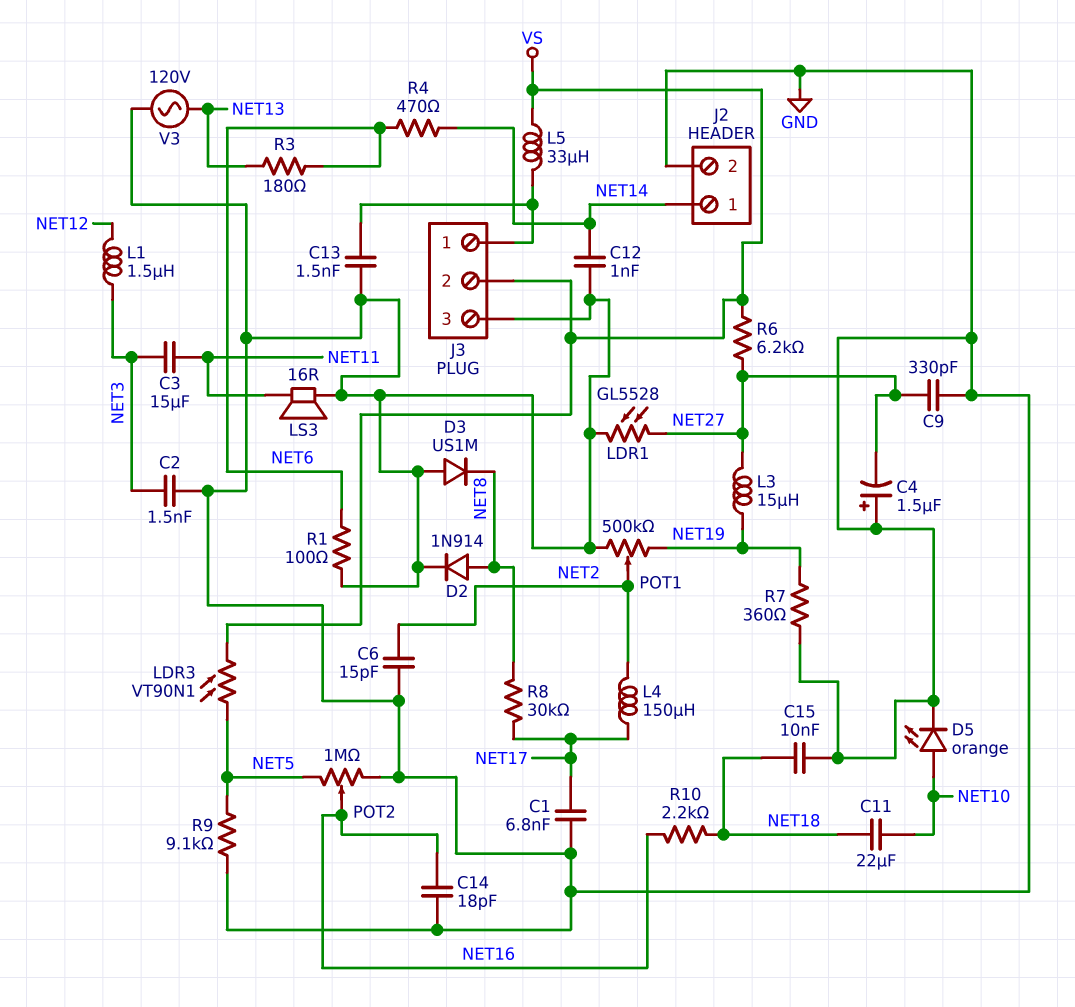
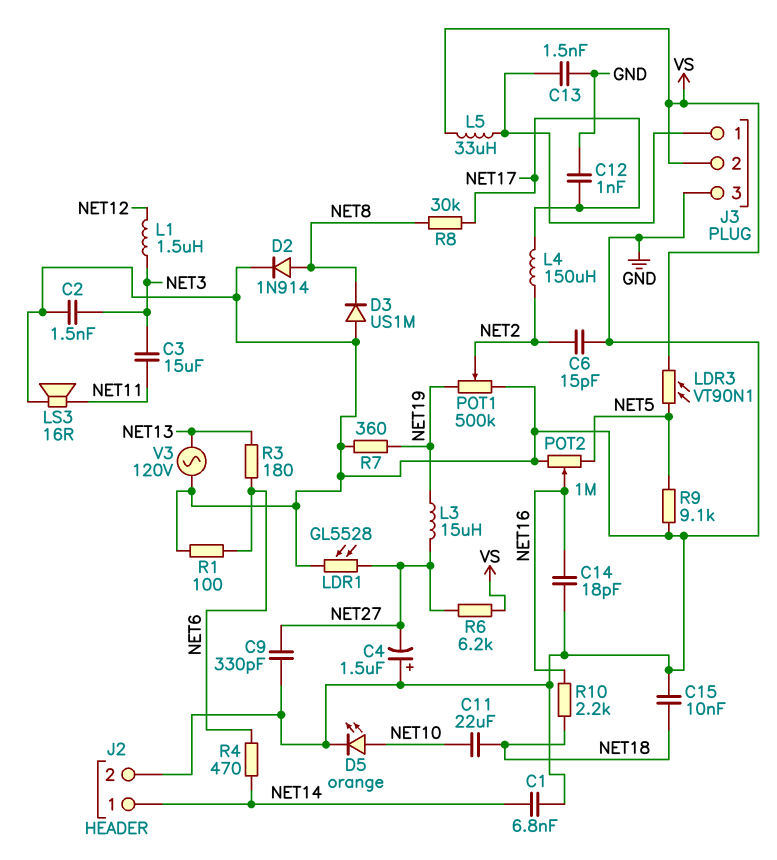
C1: 6.8nF (GND, NET17) -> 6.8nF (GND, NET14)
C12: 1nF (GND, NET14) -> 1nF (GND, NET17)

